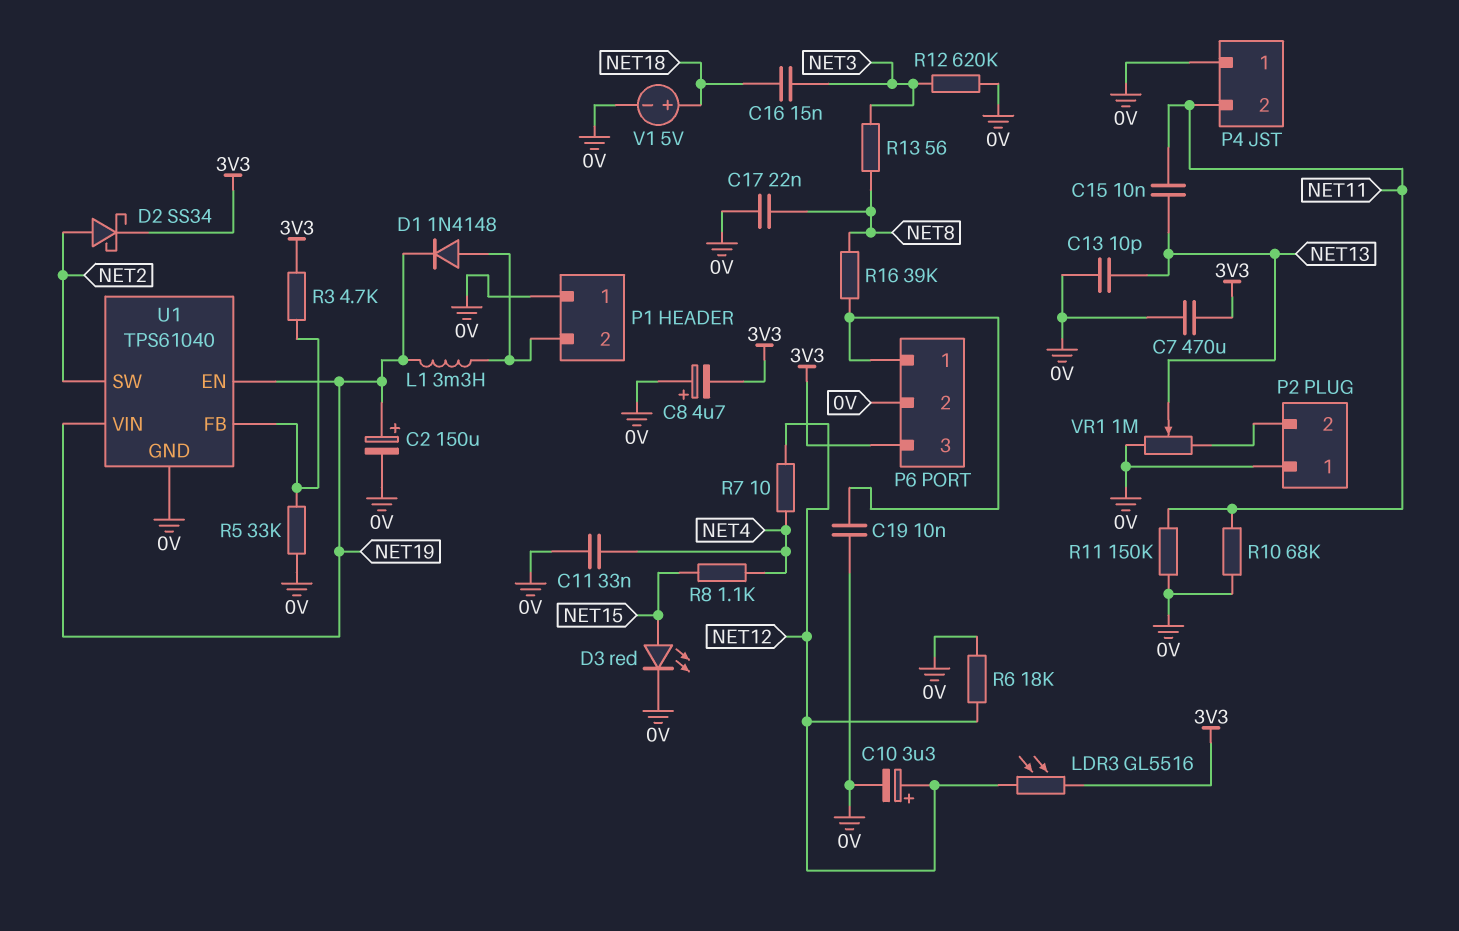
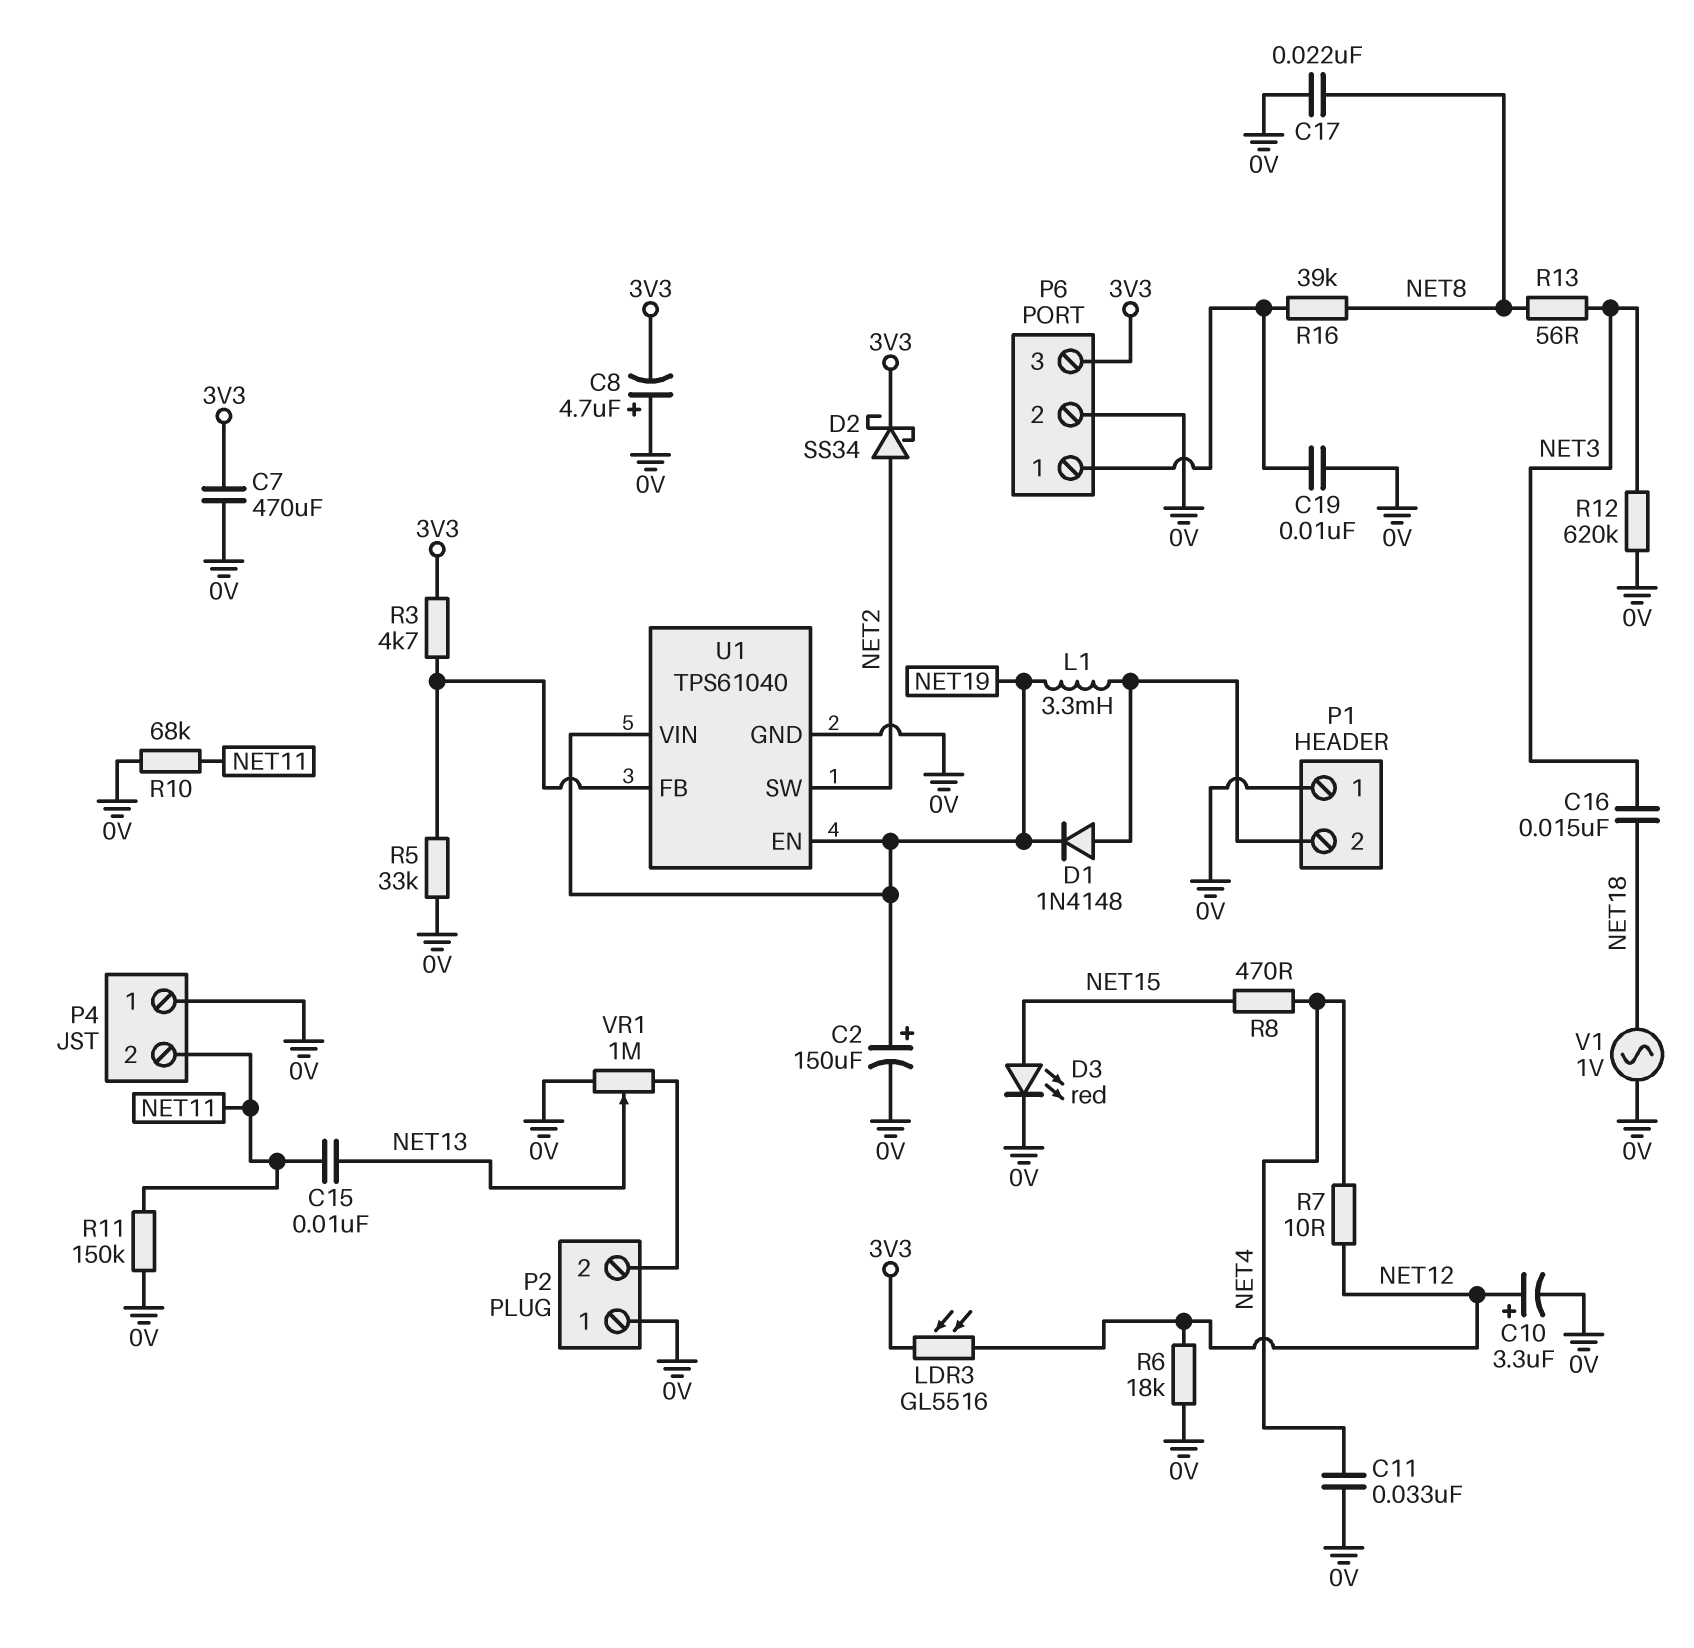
C13: 10pF (0V, NET13) -> none
R8: 1.1k (NET4, NET15) -> 470 (NET4, NET15)
V1: 5V (plus NET18, minus 0V) -> AC 1V (0V, NET18)

